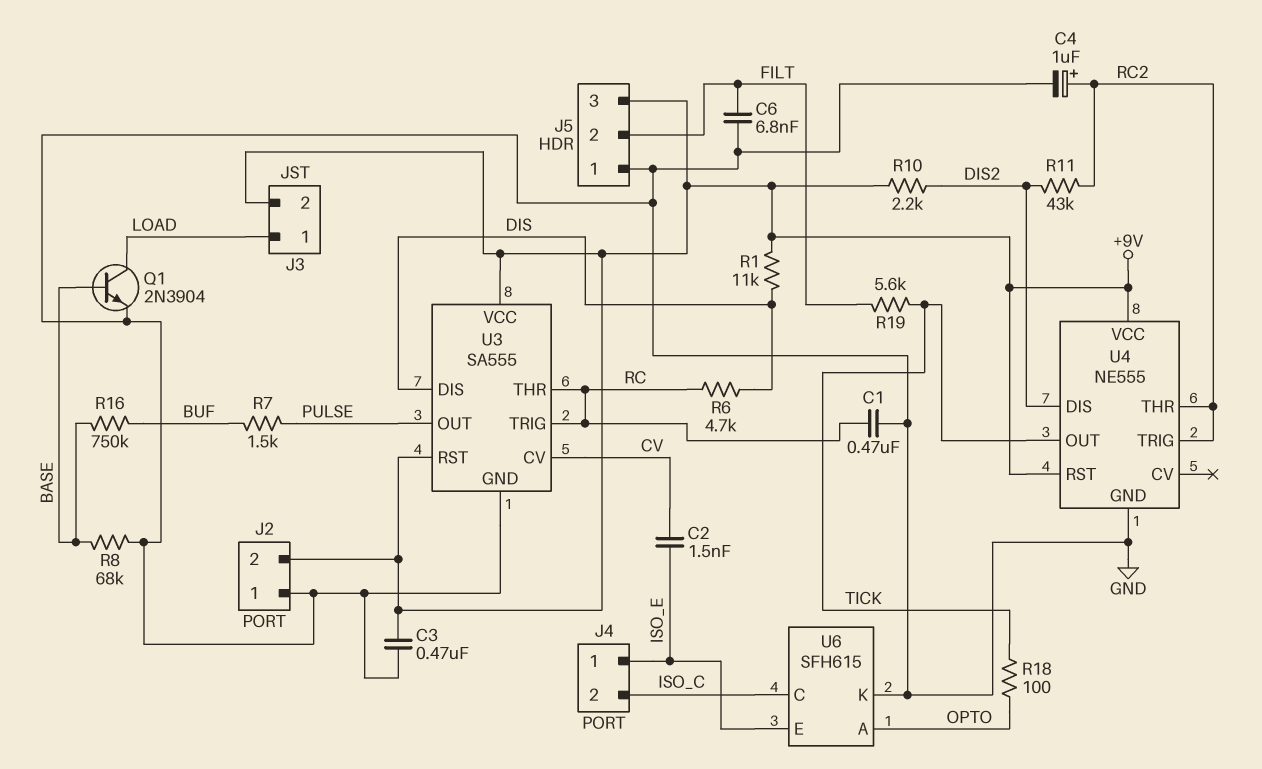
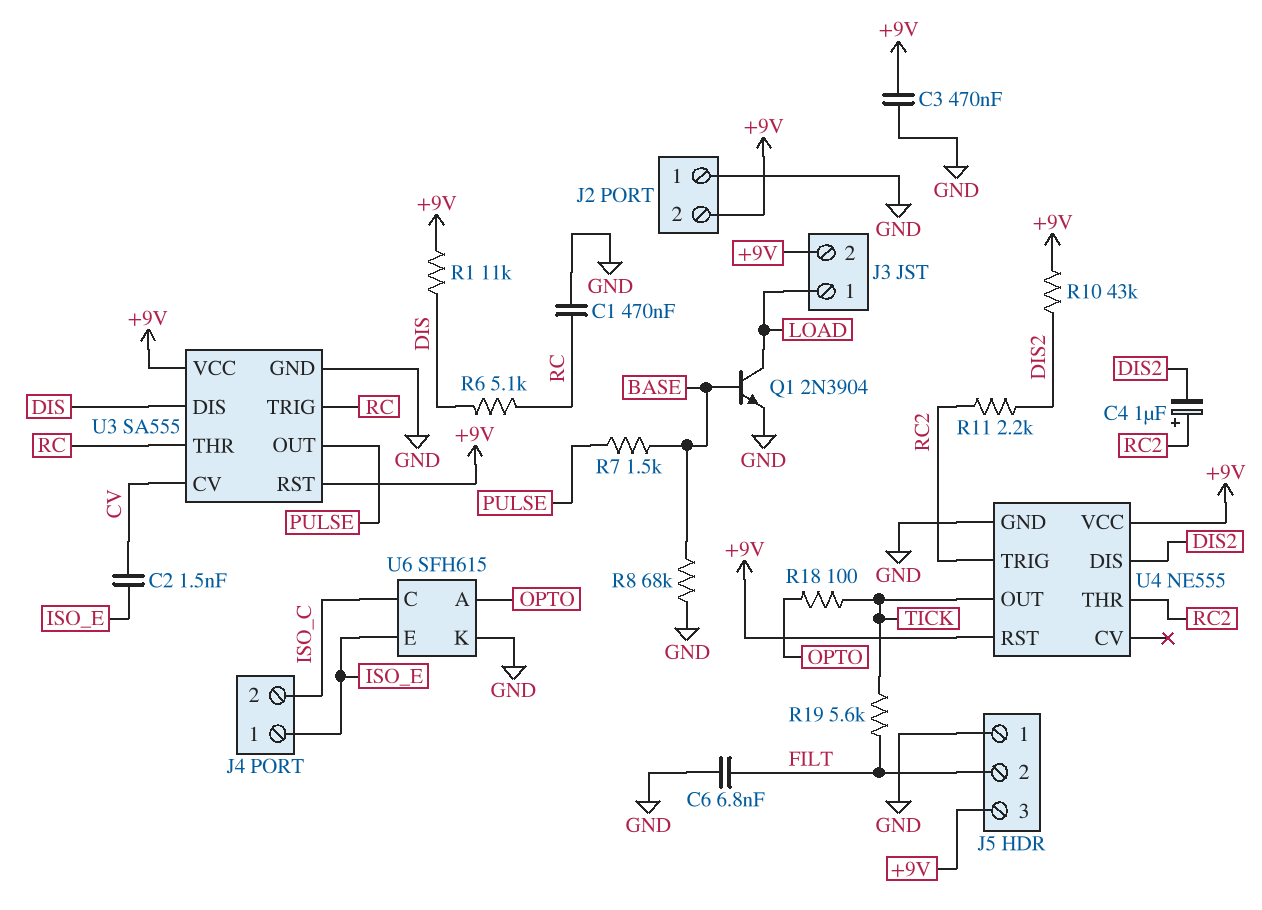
C4: 1uF (plus RC2, minus GND) -> 1uF (plus RC2, minus DIS2)
R6: 4.7k (DIS, RC) -> 5.1k (DIS, RC)
R7: 1.5k (BUF, PULSE) -> 1.5k (BASE, PULSE)
R10: 2.2k (+9V, DIS2) -> 43k (+9V, DIS2)
R11: 43k (DIS2, RC2) -> 2.2k (DIS2, RC2)
R16: 750k (BASE, BUF) -> none

